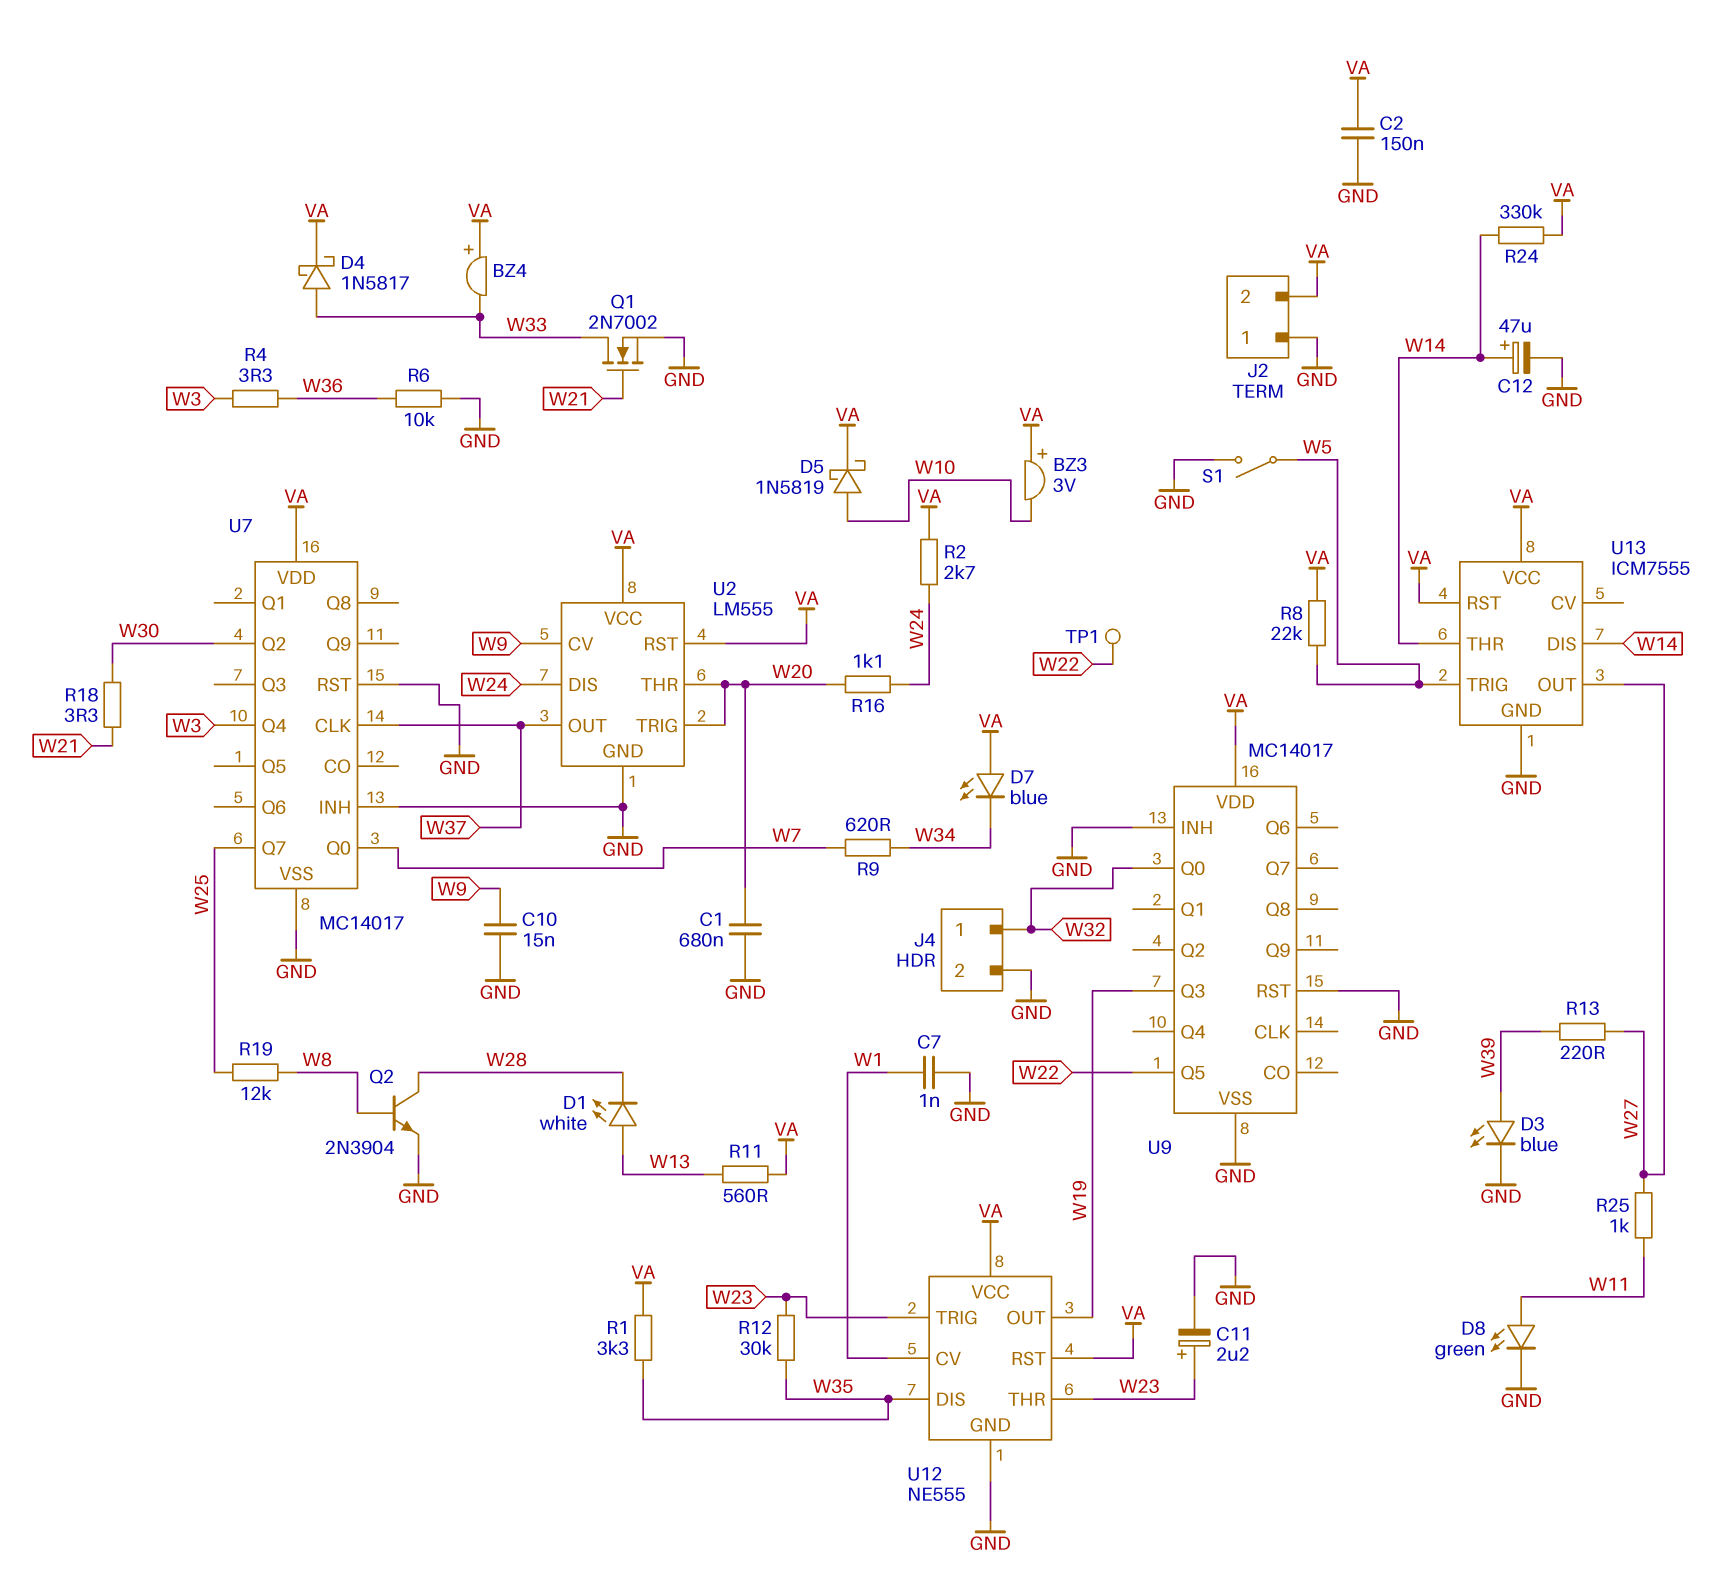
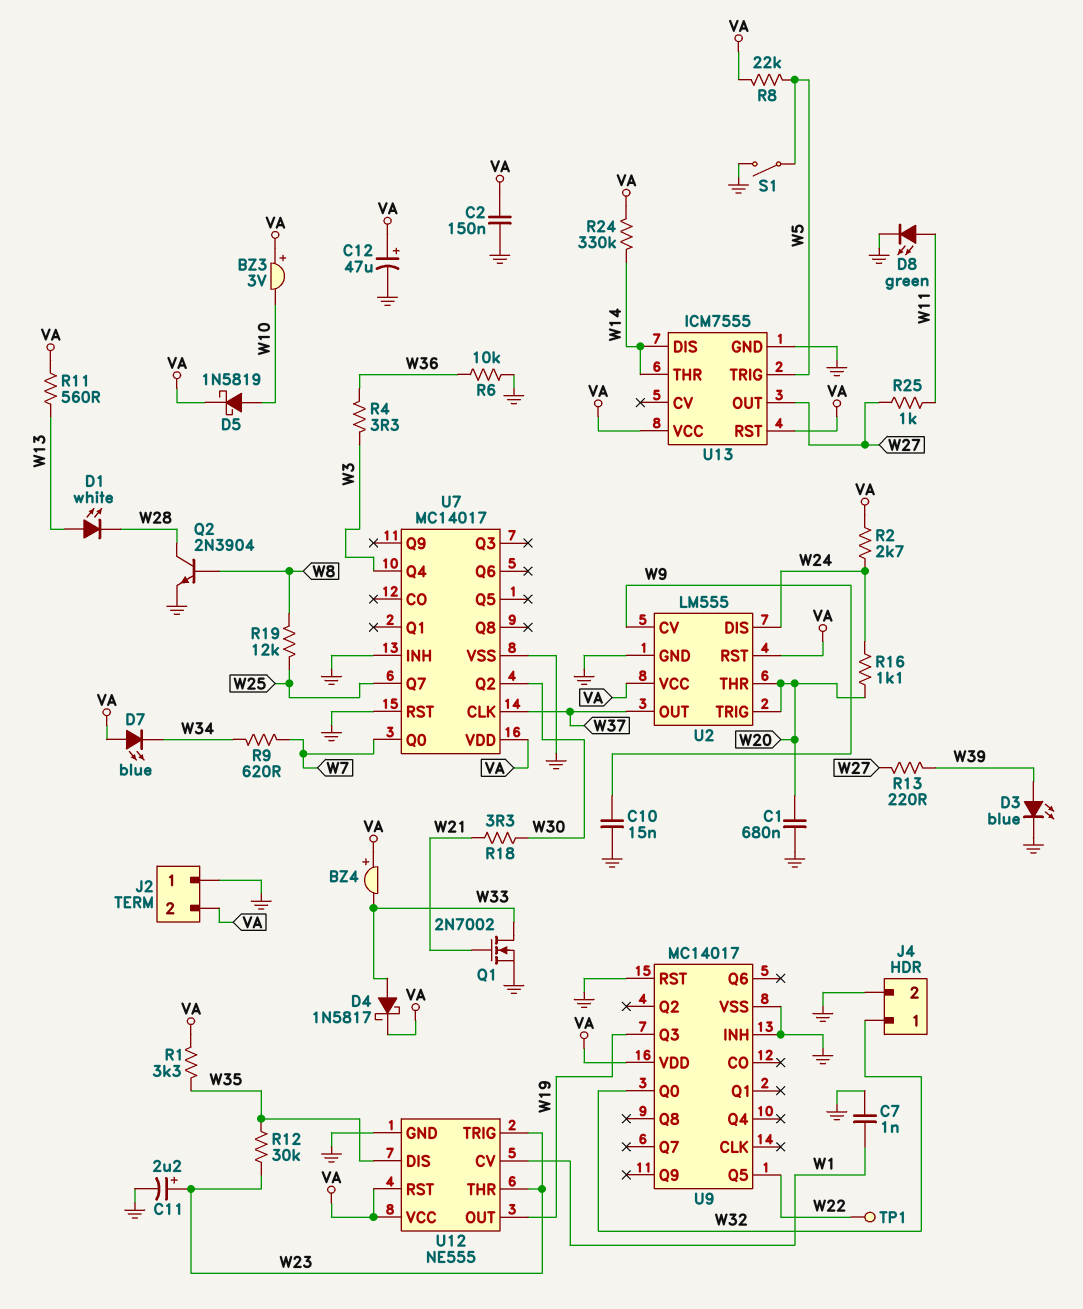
C12: 47uF (plus W14, minus GND) -> 47uF (plus VA, minus GND)

